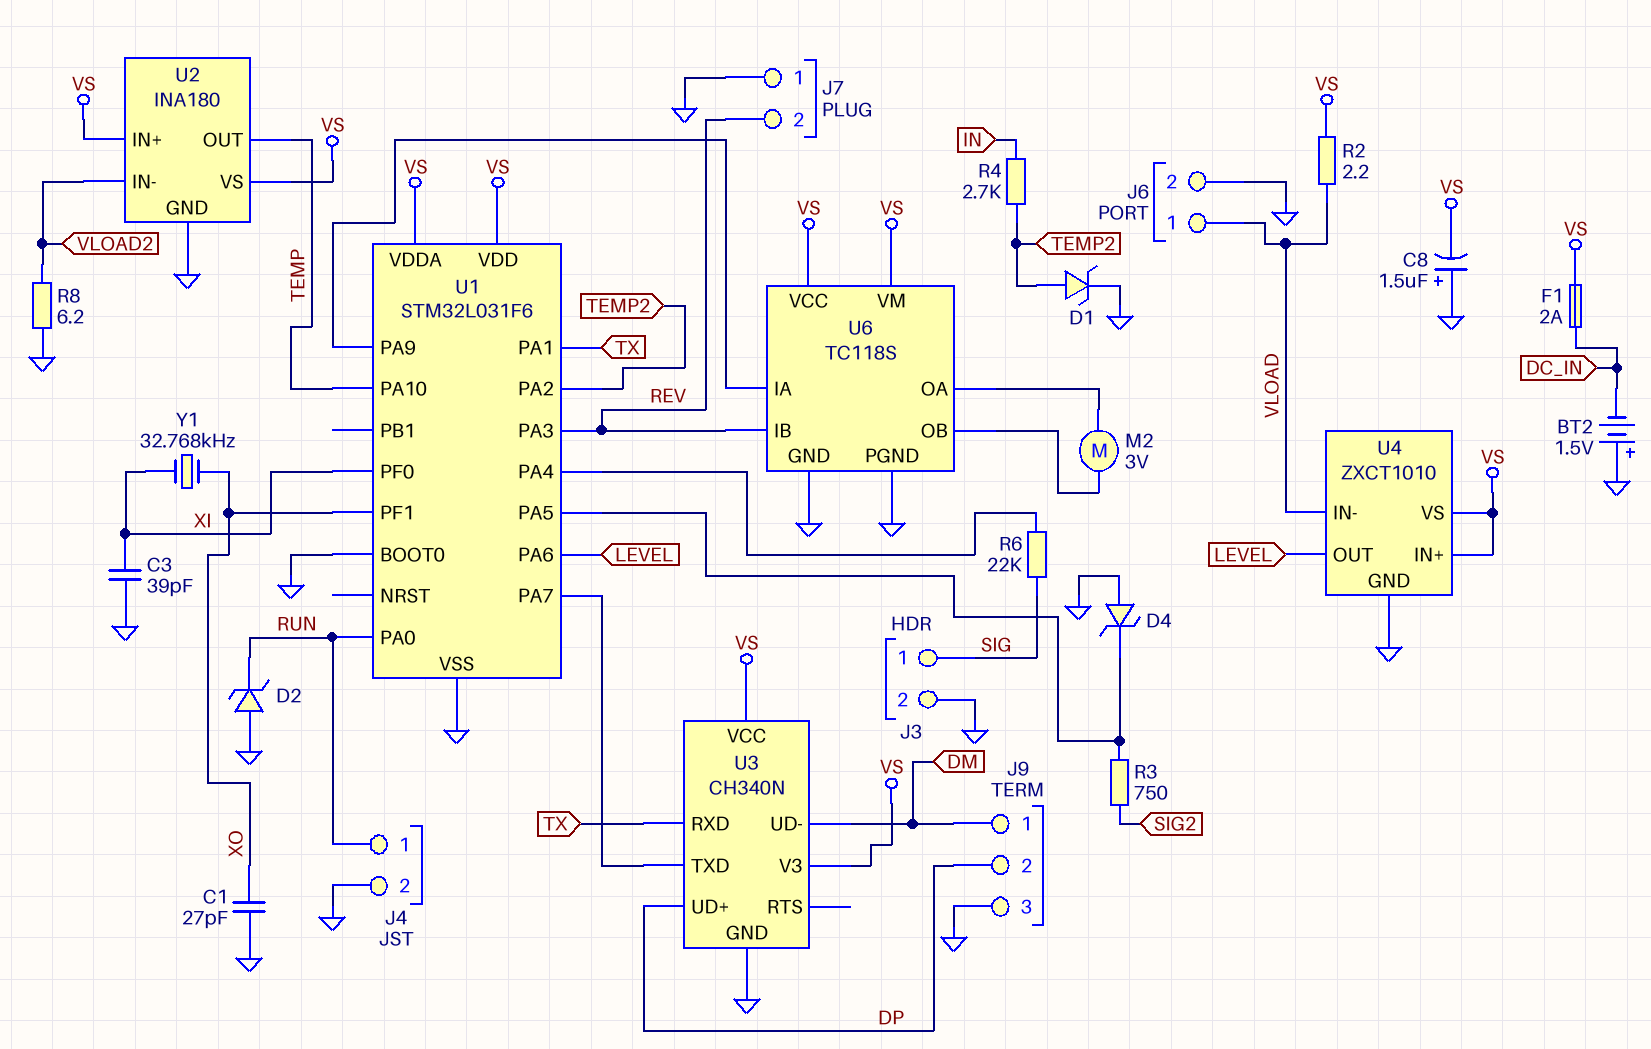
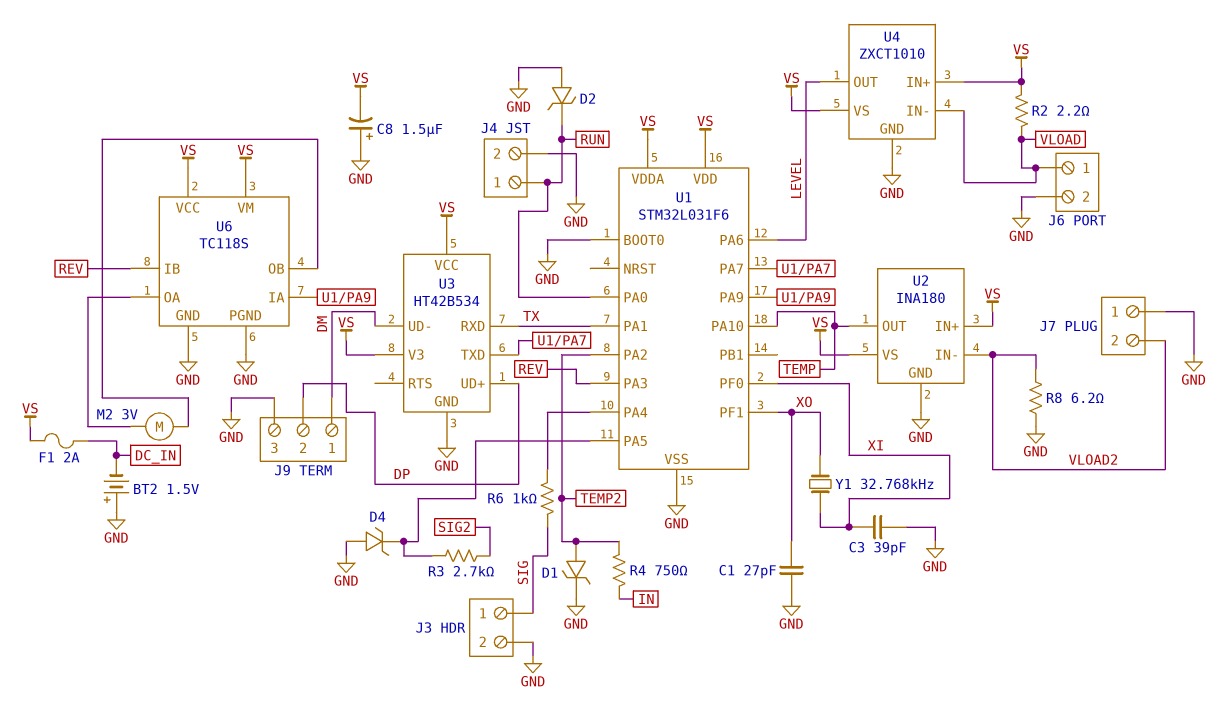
J7 pin 2: REV -> VLOAD2
R3: 750 (SIG2, U1/PA5) -> 2.7k (SIG2, U1/PA5)
R4: 2.7k (IN, TEMP2) -> 750 (IN, TEMP2)
R6: 22k (SIG, U1/PA4) -> 1k (SIG, U1/PA4)
U3: CH340N -> HT42B534

